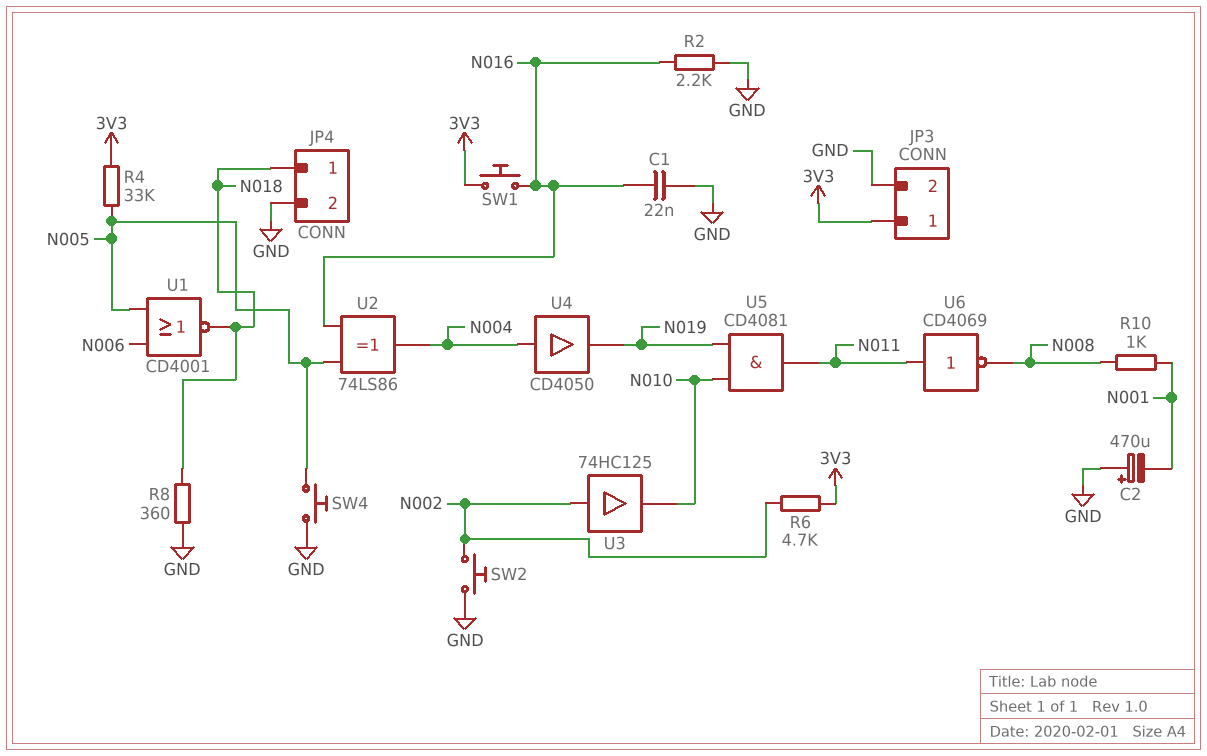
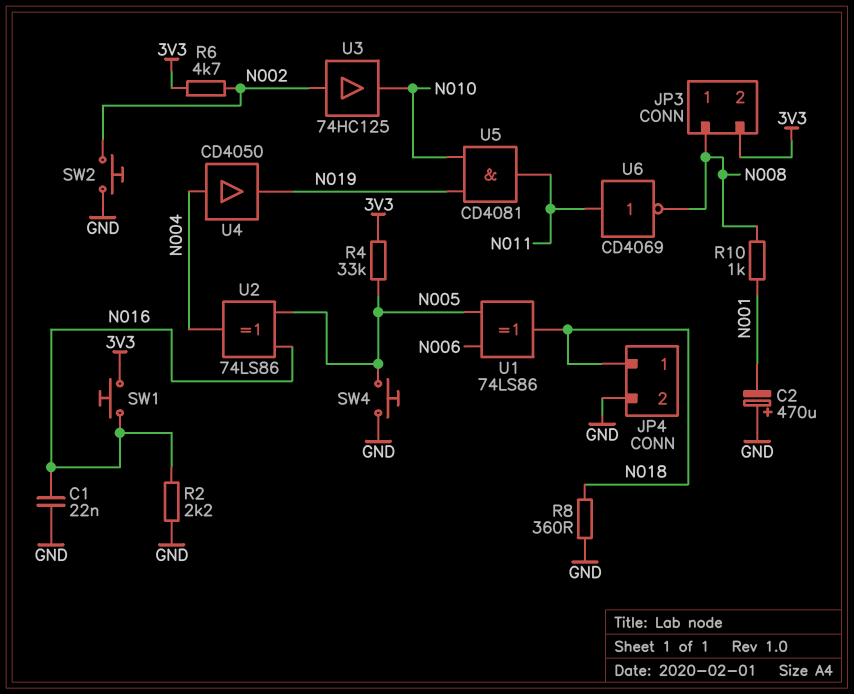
JP3 pin 1: 3V3 -> N008
JP3 pin 2: GND -> 3V3
U1: NOR CD4001 (in N005, in N006, out N018) -> XOR 74LS86 (in N005, in N006, out N018)

